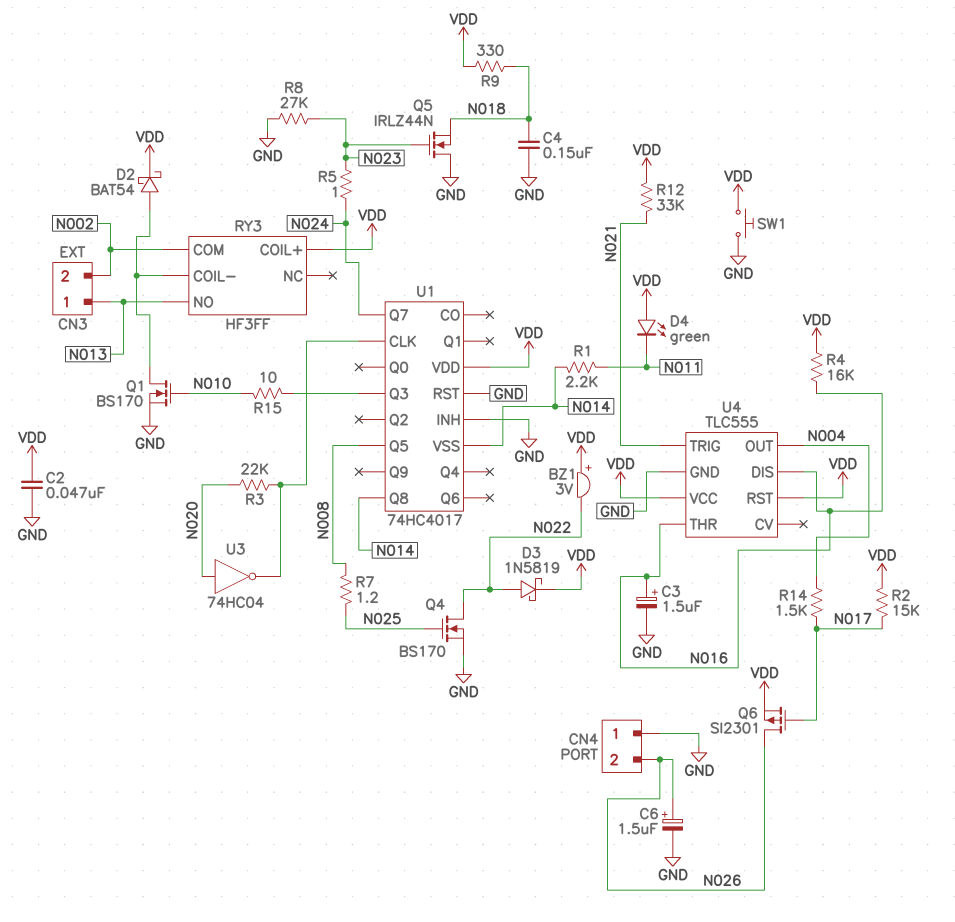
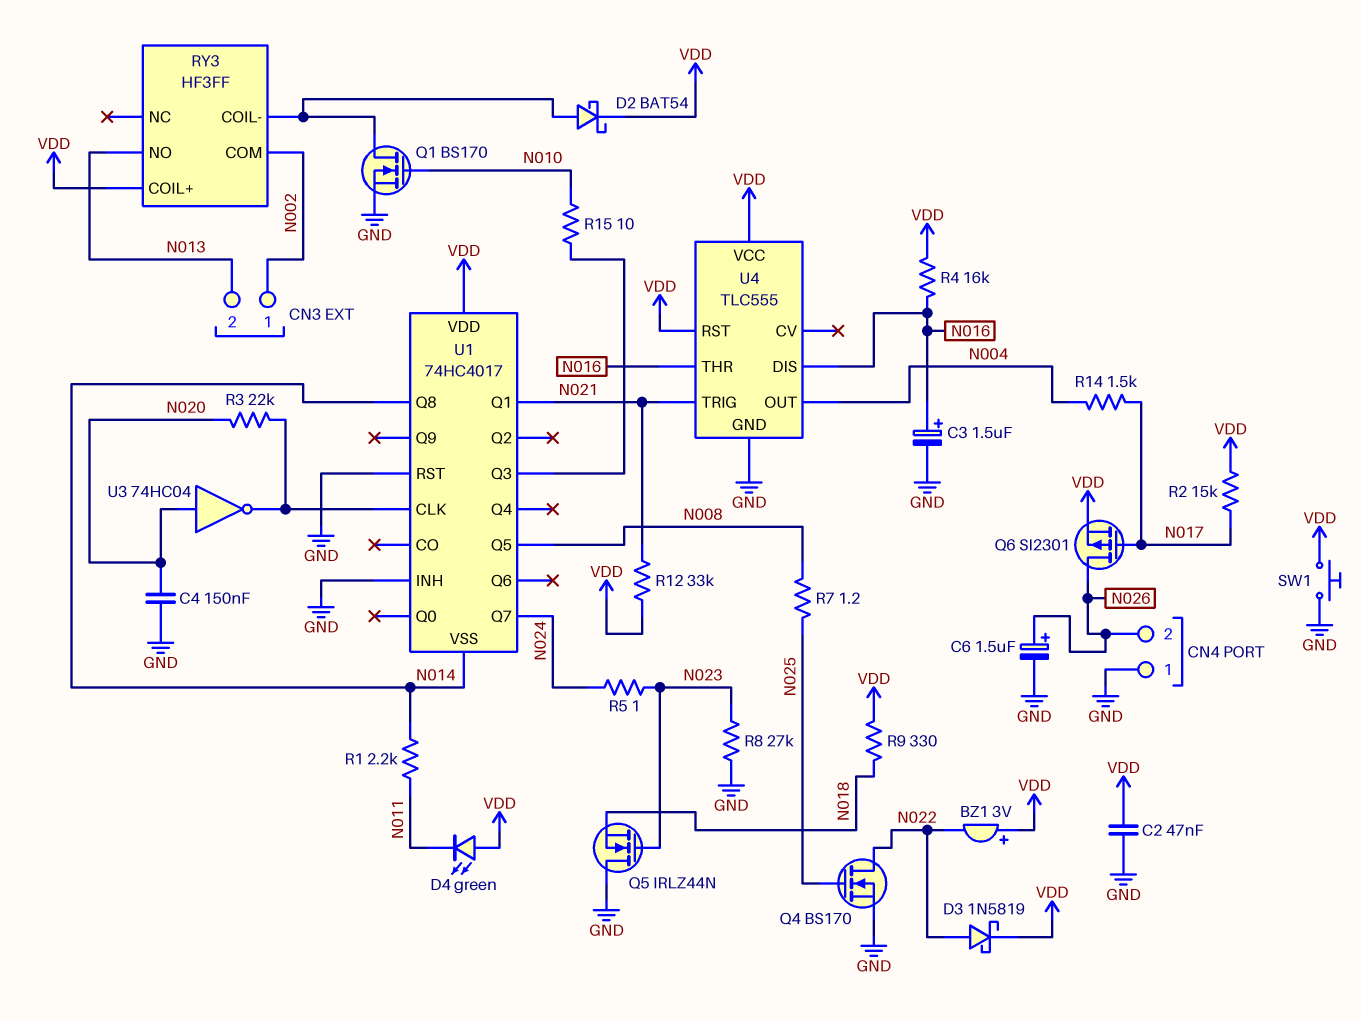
C4: 150nF (GND, N018) -> 150nF (GND, N020)
CN3 pin 1: N013 -> N002
CN3 pin 2: N002 -> N013
U1 pin Q1: none -> N021

